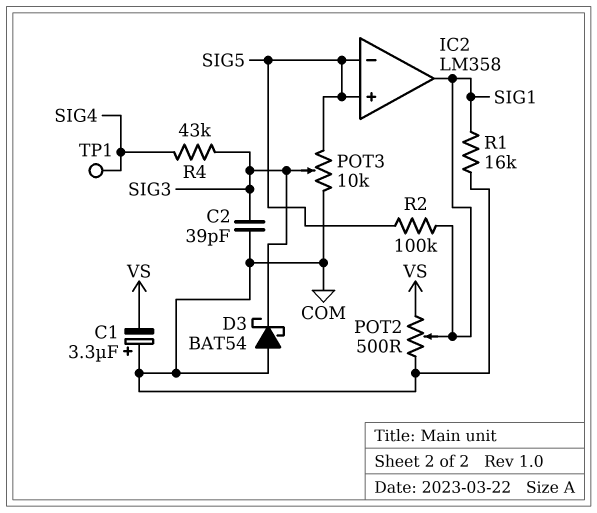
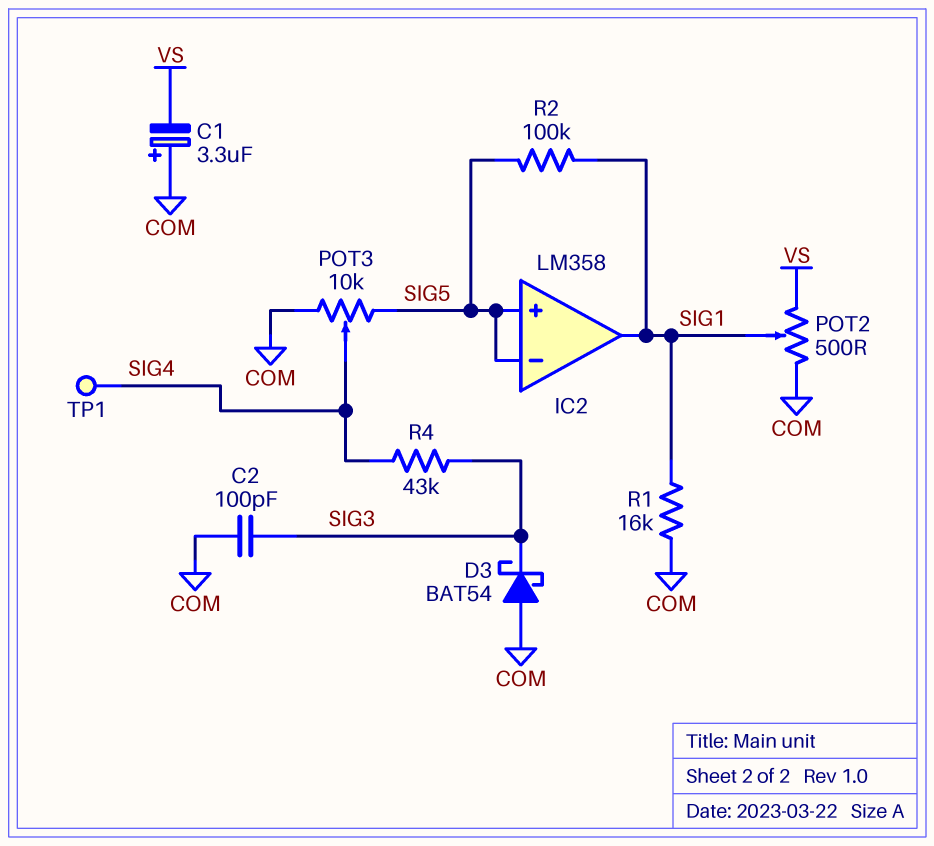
C2: 39pF (COM, SIG3) -> 100pF (COM, SIG3)
POT3: 10k (COM, SIG5, wiper SIG3) -> 10k (COM, SIG5, wiper SIG4)

